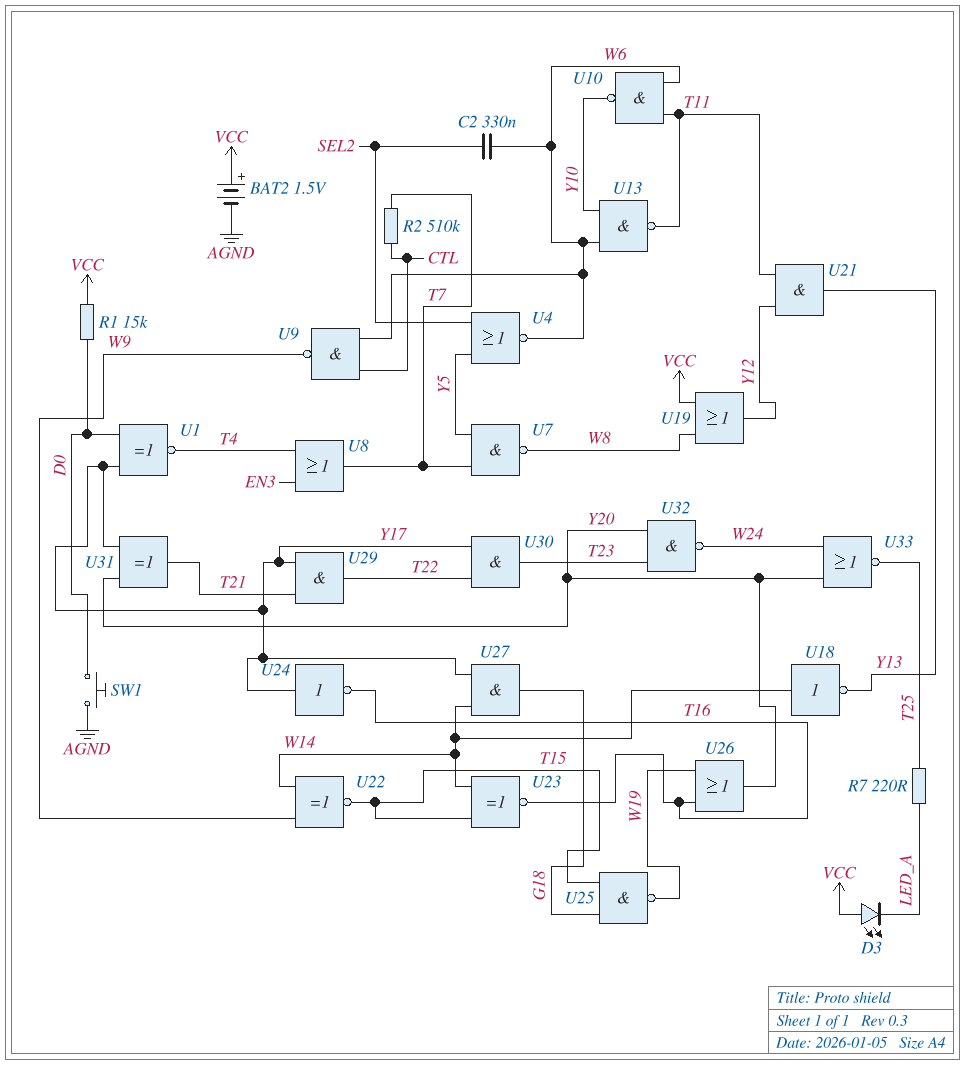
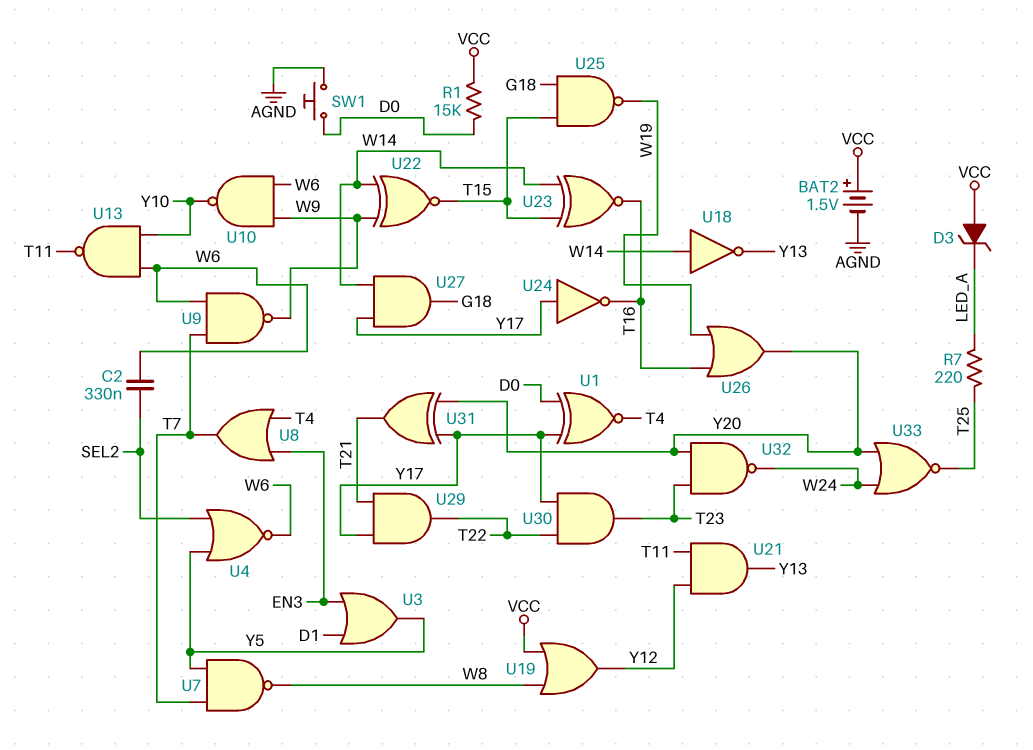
D3: LED (A VCC, K LED_A) -> zener (A VCC, K LED_A)
R2: 510k (CTL, T7) -> none
U3: none -> OR (in D1, in EN3, out Y5)
U9: NAND (in CTL, in W6, out W9) -> NAND (in T7, in W6, out W9)
U10: NAND (in T11, in W6, out Y10) -> NAND (in W6, in W9, out Y10)

